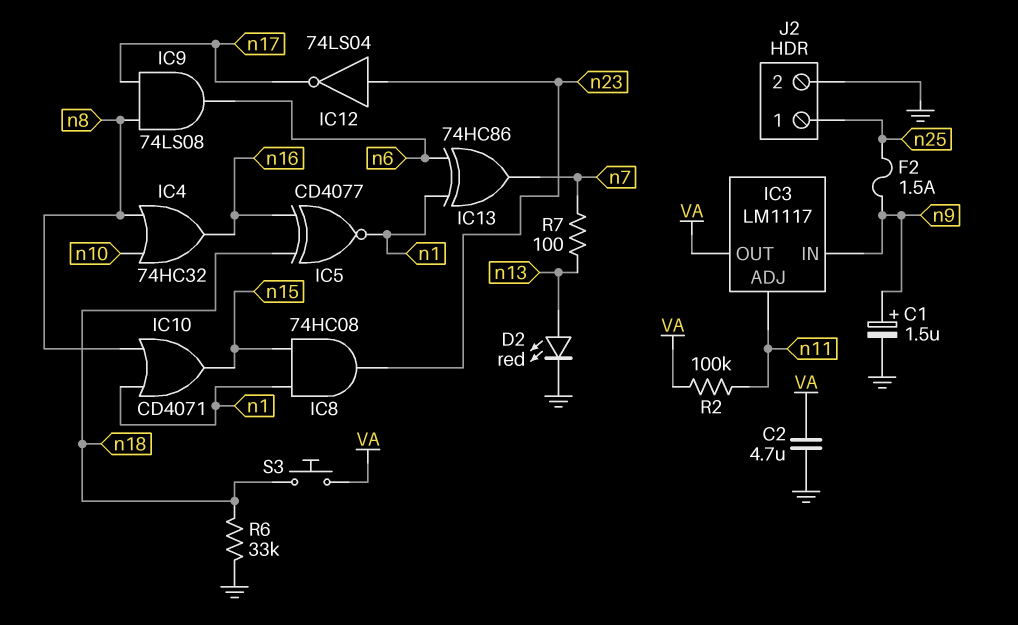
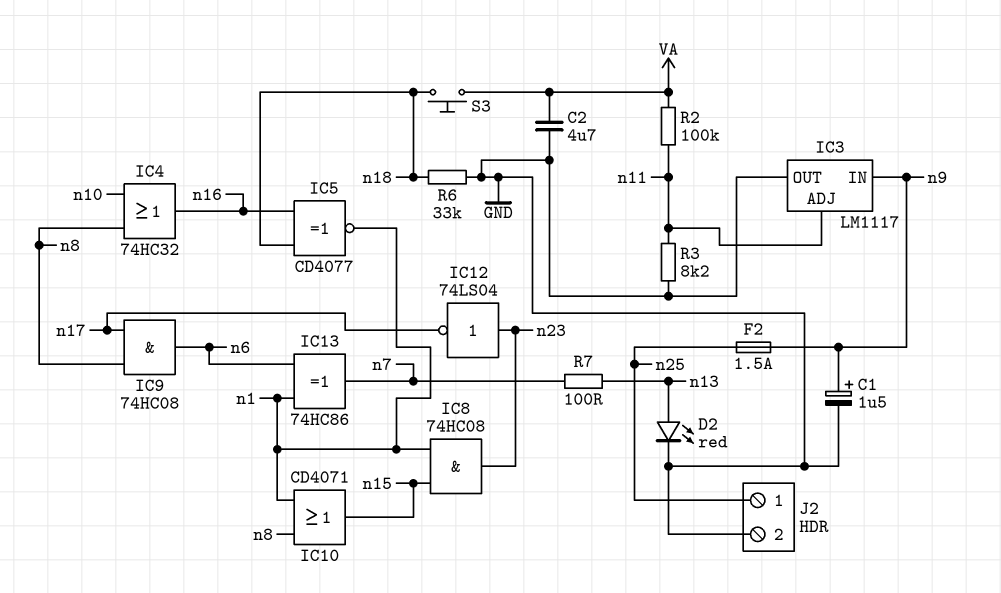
IC3 pin OUT: VA -> GND
IC9: AND 74LS08 (in n8, in n17, out n6) -> AND 74HC08 (in n8, in n17, out n6)
R3: none -> 8.2k (GND, n11)

